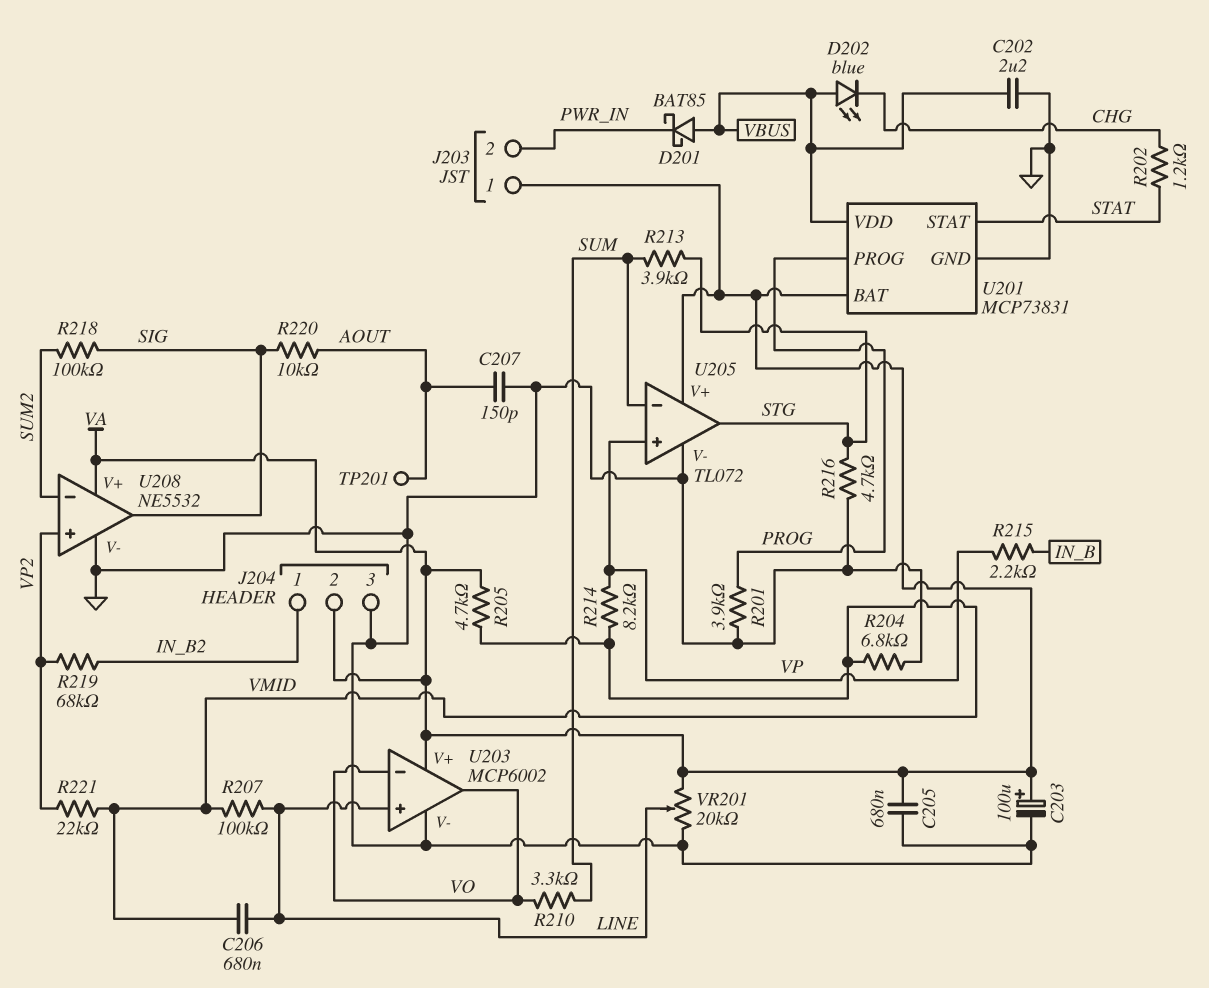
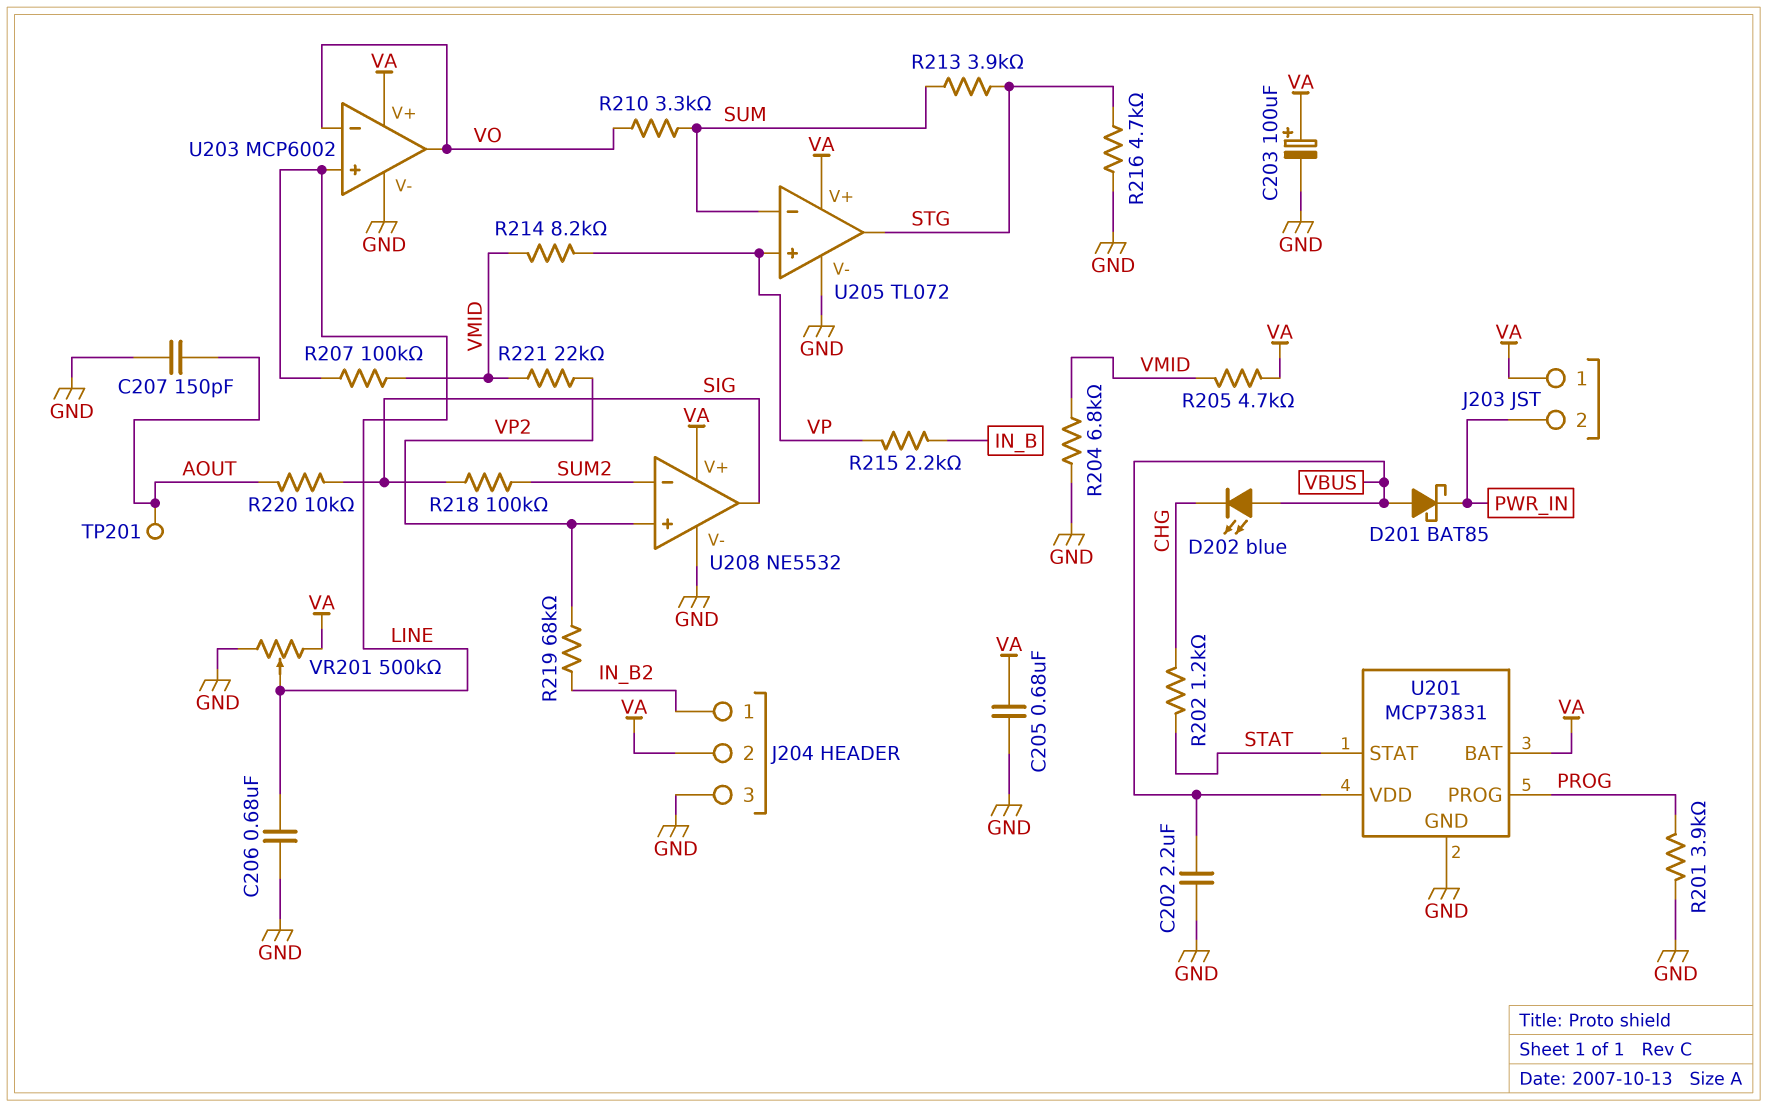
C206: 680nF (LINE, VMID) -> 680nF (GND, LINE)
VR201: 20k (GND, VA, wiper LINE) -> 500k (GND, VA, wiper LINE)

